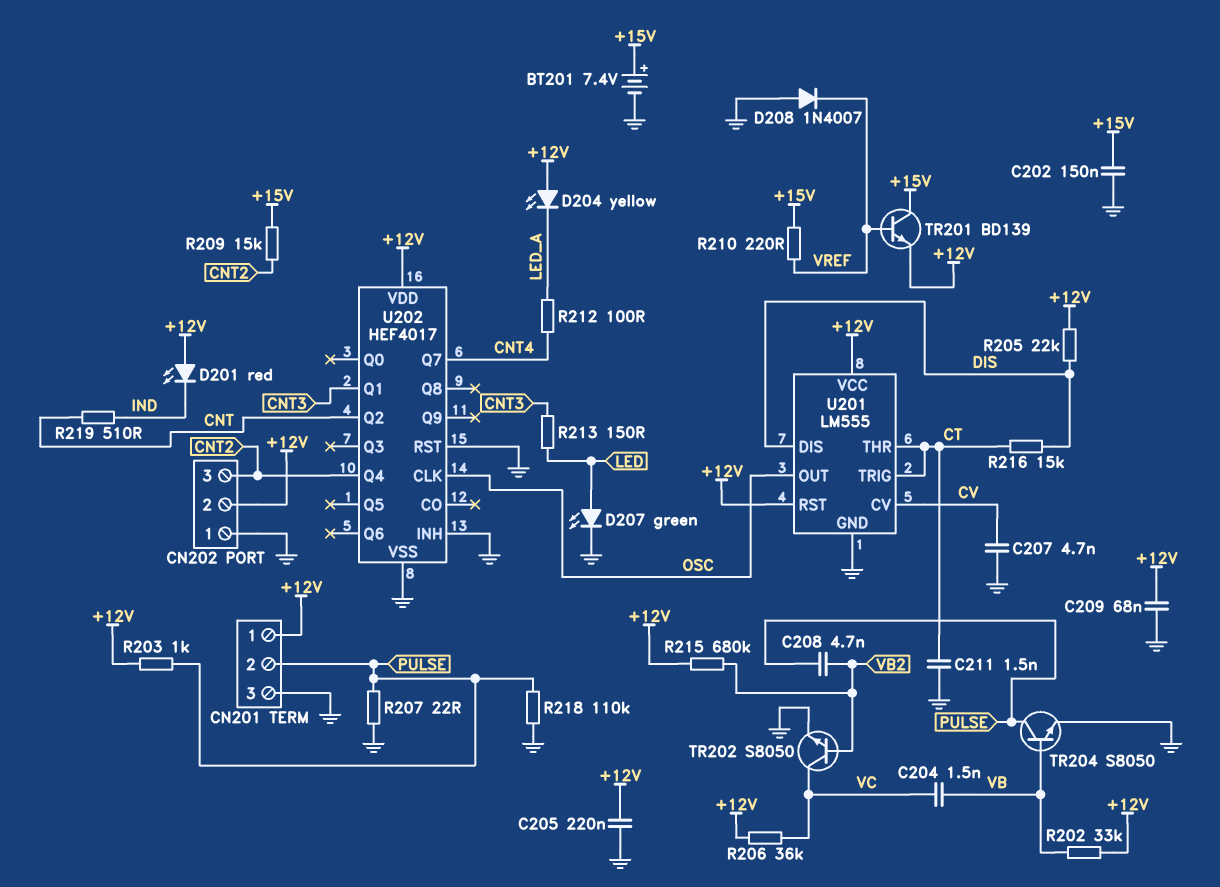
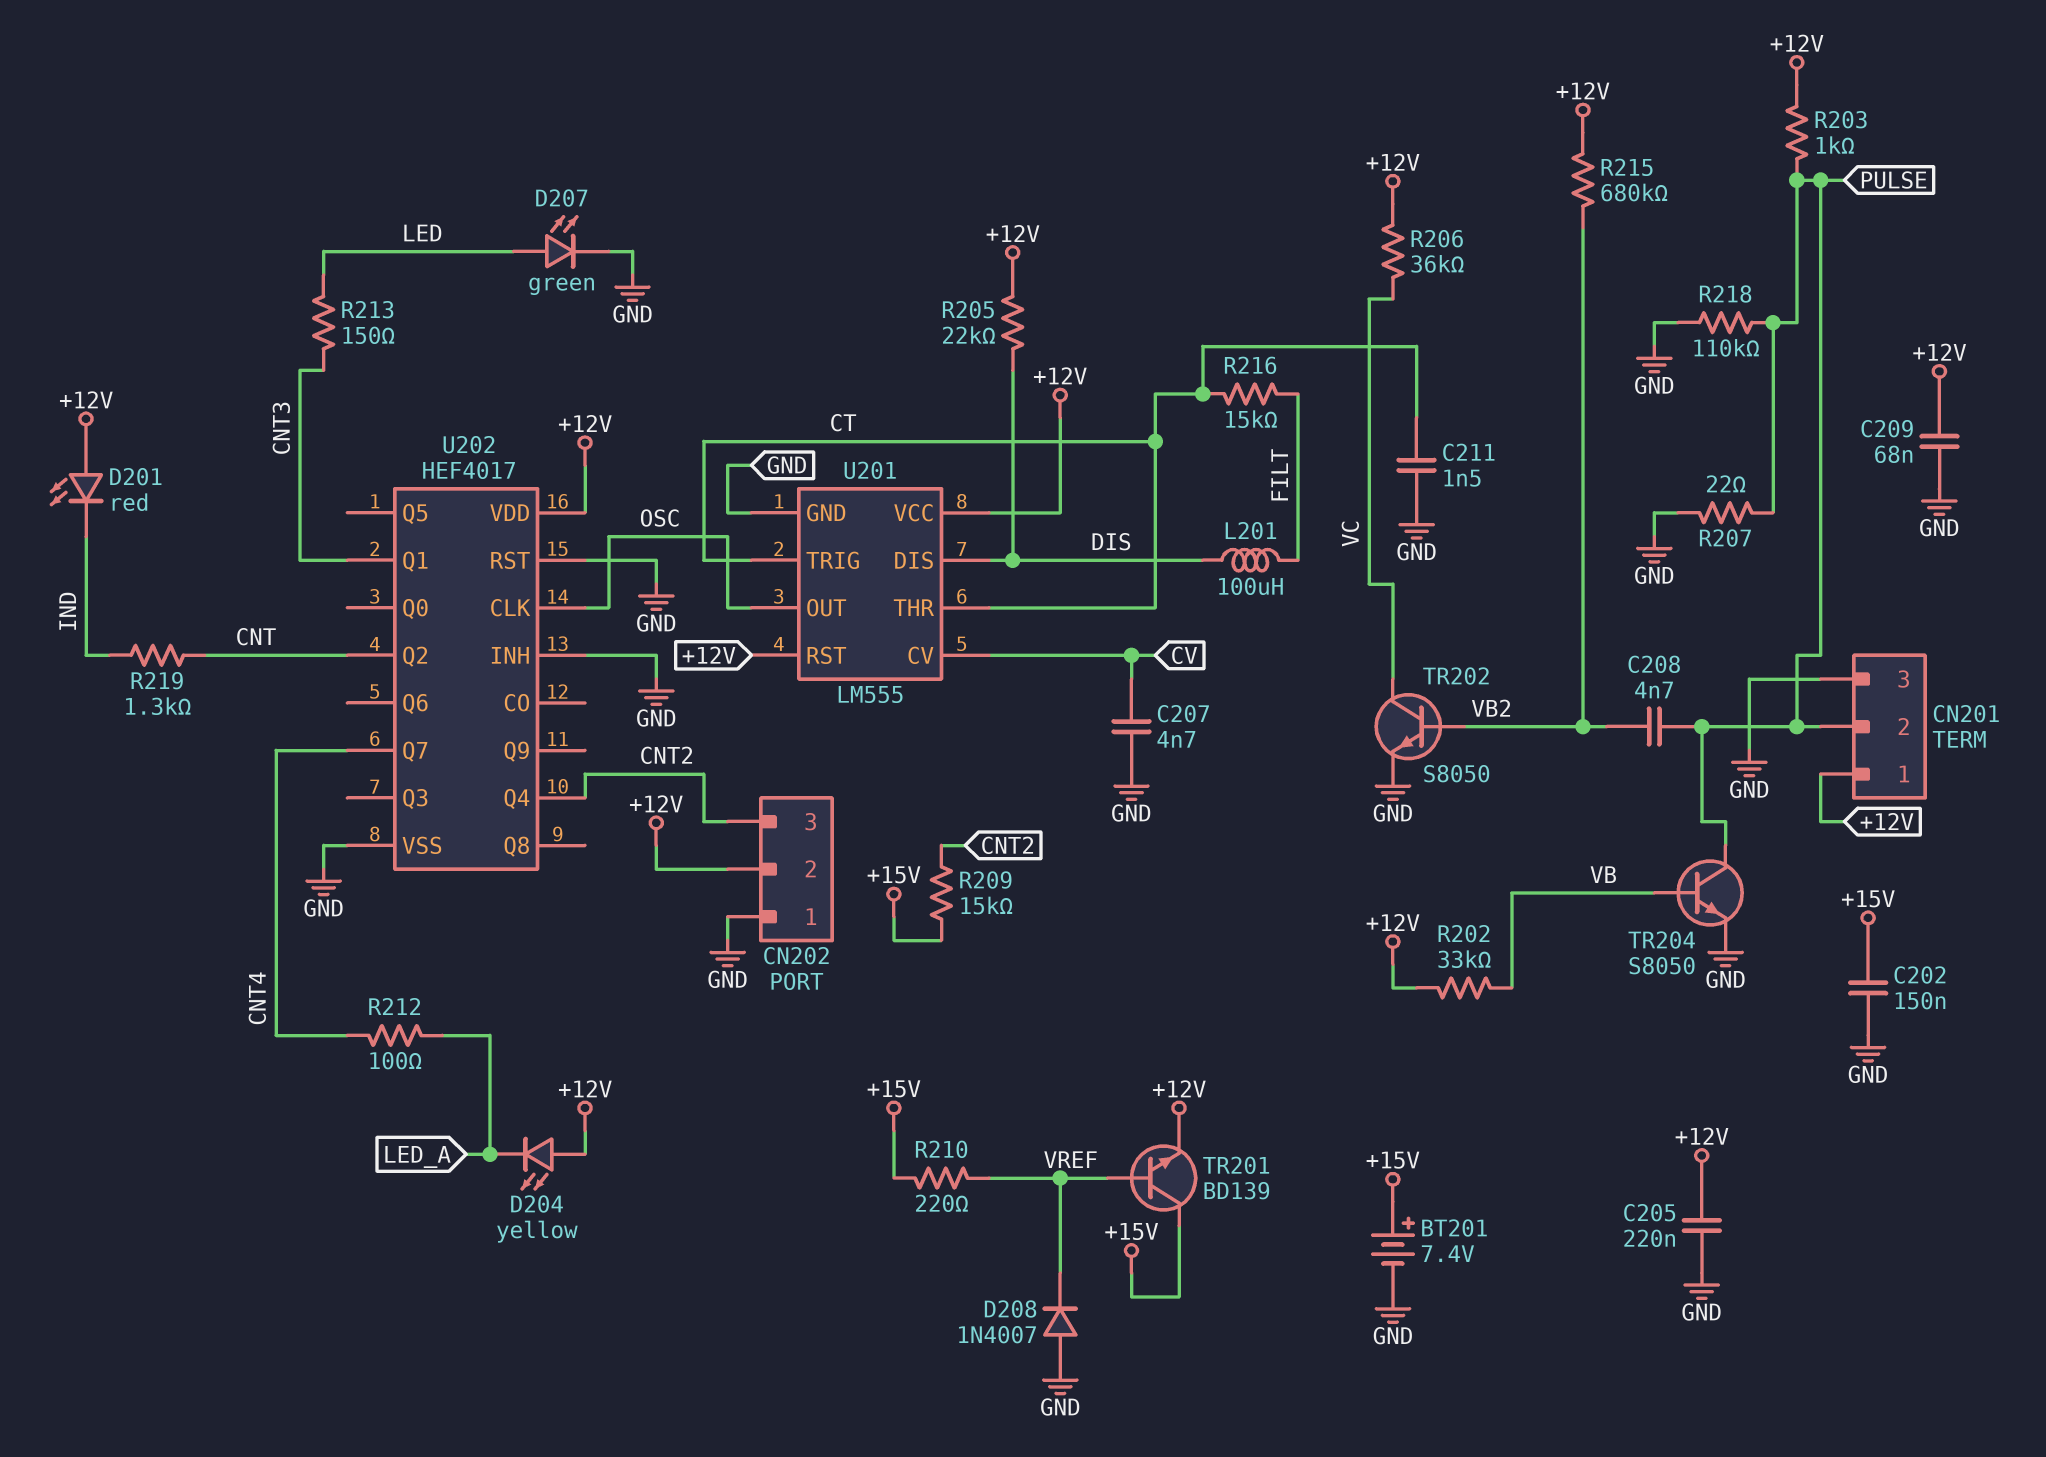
C204: 1.5nF (VB, VC) -> none
L201: none -> 100uH (DIS, FILT)
R216: 15k (CT, DIS) -> 15k (CT, FILT)
R219: 510 (CNT, IND) -> 1.3k (CNT, IND)

